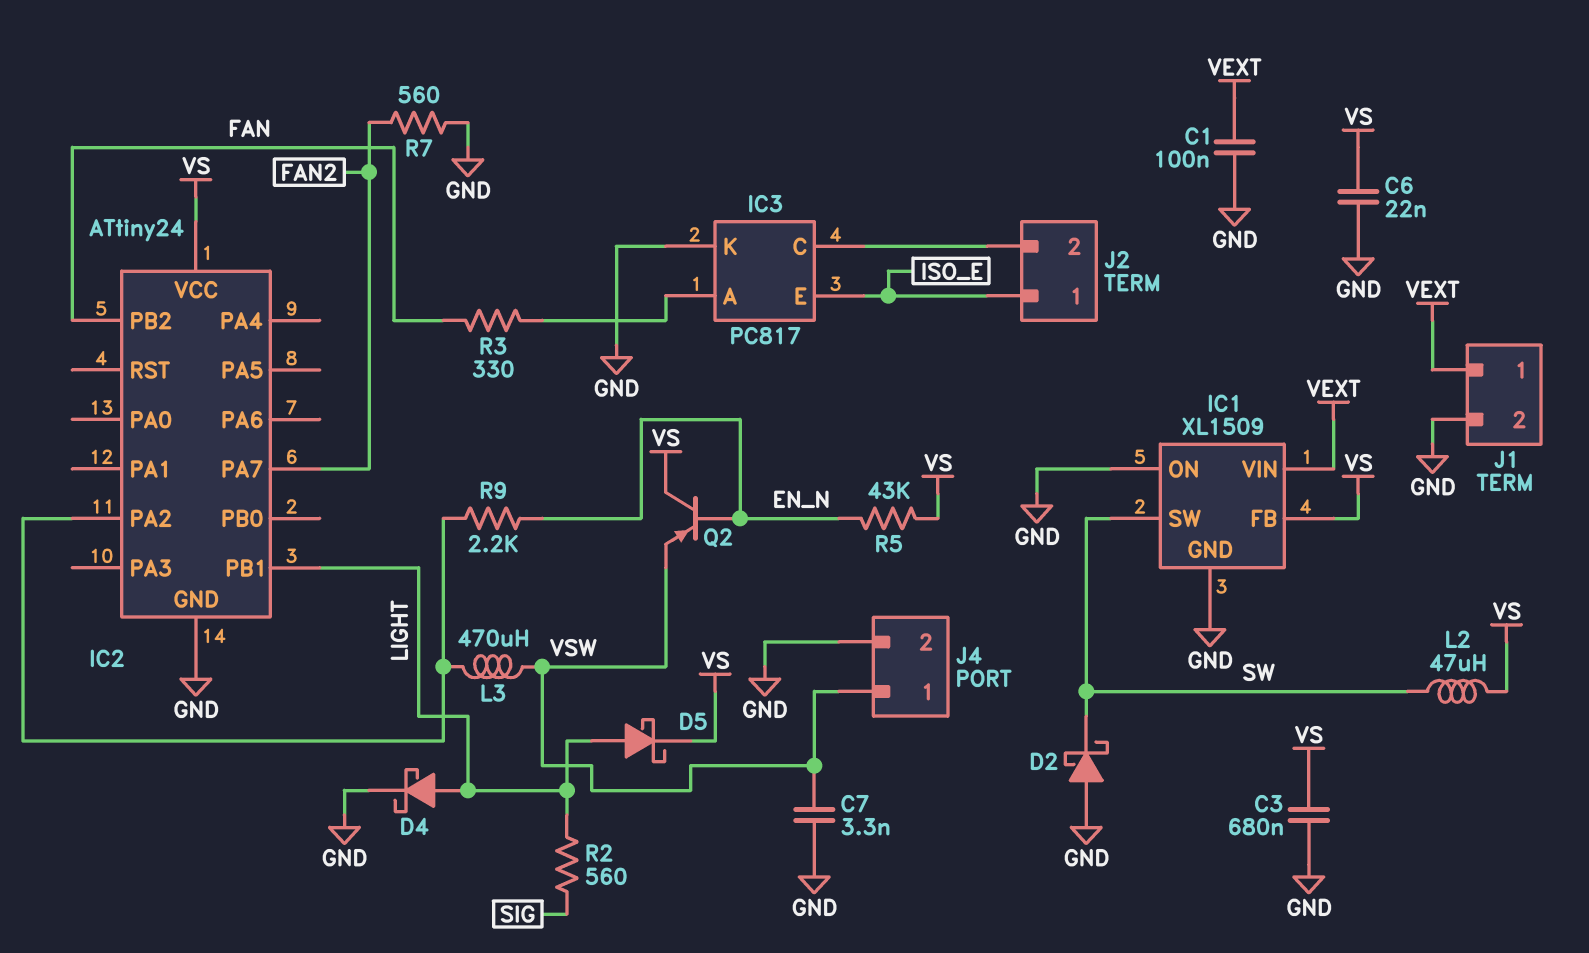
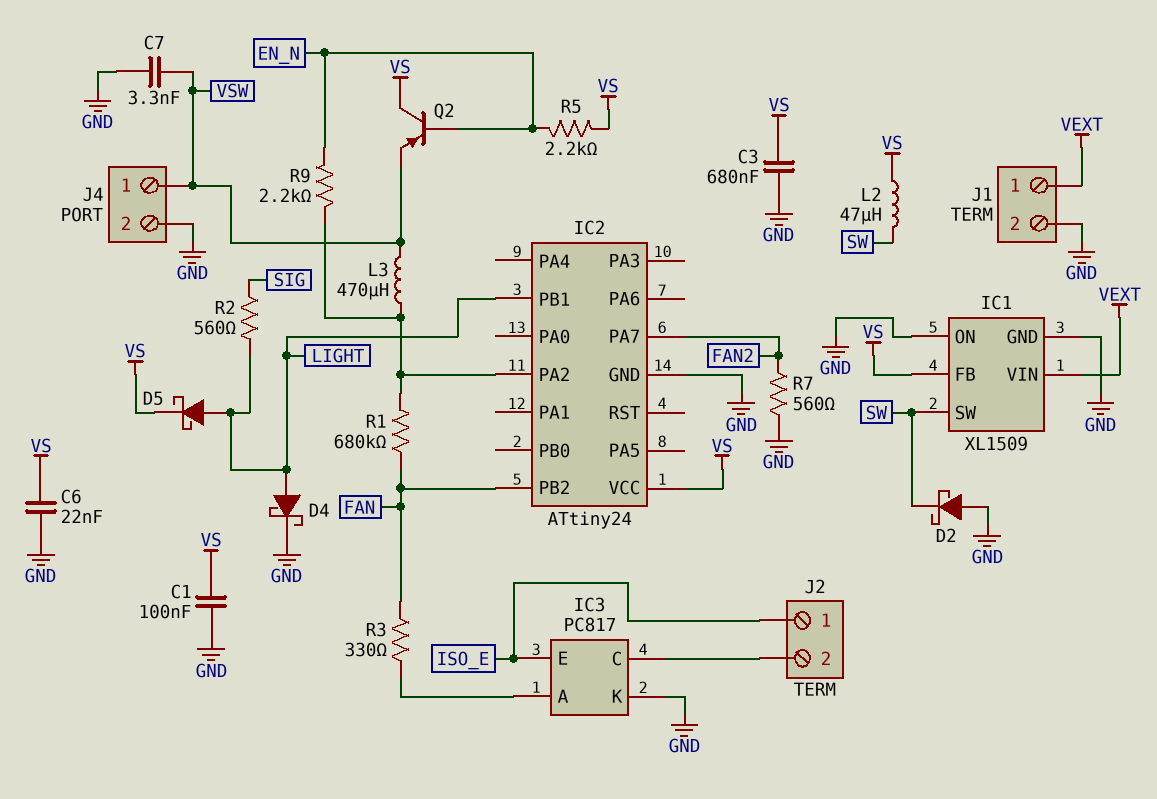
C1: 100nF (GND, VEXT) -> 100nF (GND, VS)
R1: none -> 680k (FAN, IC2/PA2)
R5: 43k (EN_N, VS) -> 2.2k (EN_N, VS)

